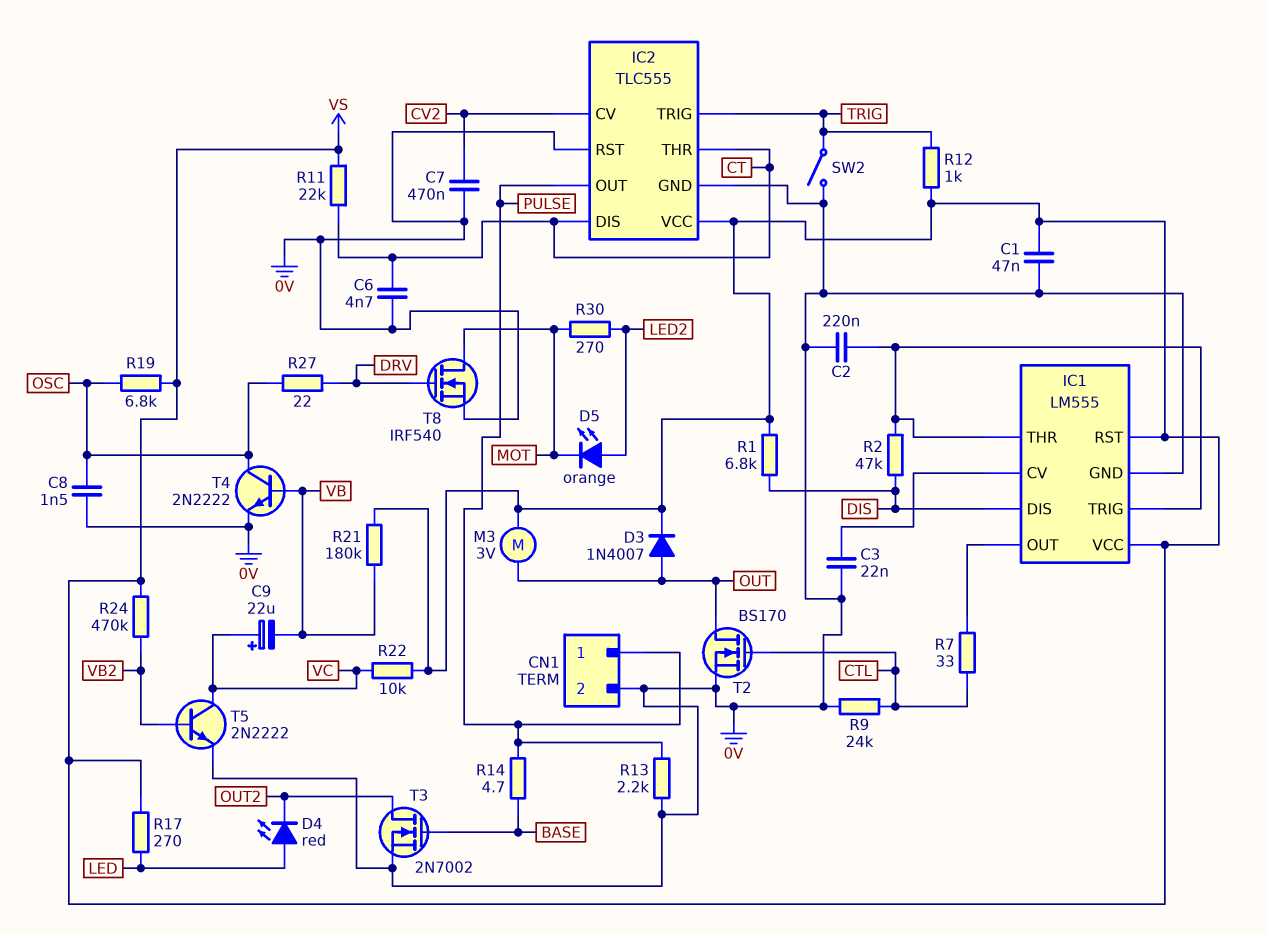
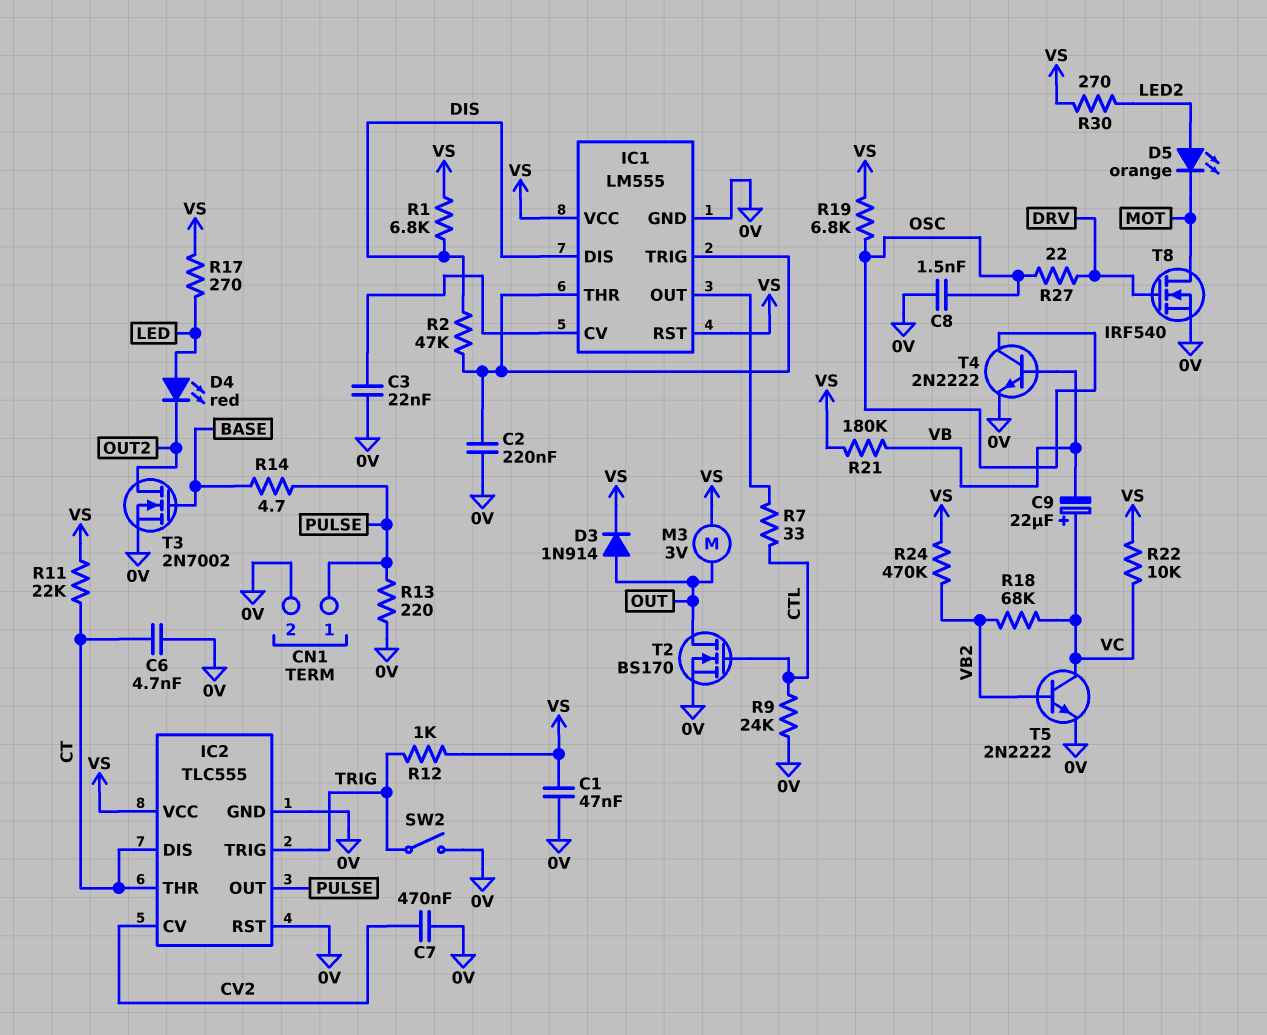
D3: diode 1N4007 (A OUT, K VS) -> diode 1N914 (A OUT, K VS)
R13: 2.2k (0V, PULSE) -> 220 (0V, PULSE)
R18: none -> 68k (VB2, VC)
R30: 270 (LED2, MOT) -> 270 (LED2, VS)

